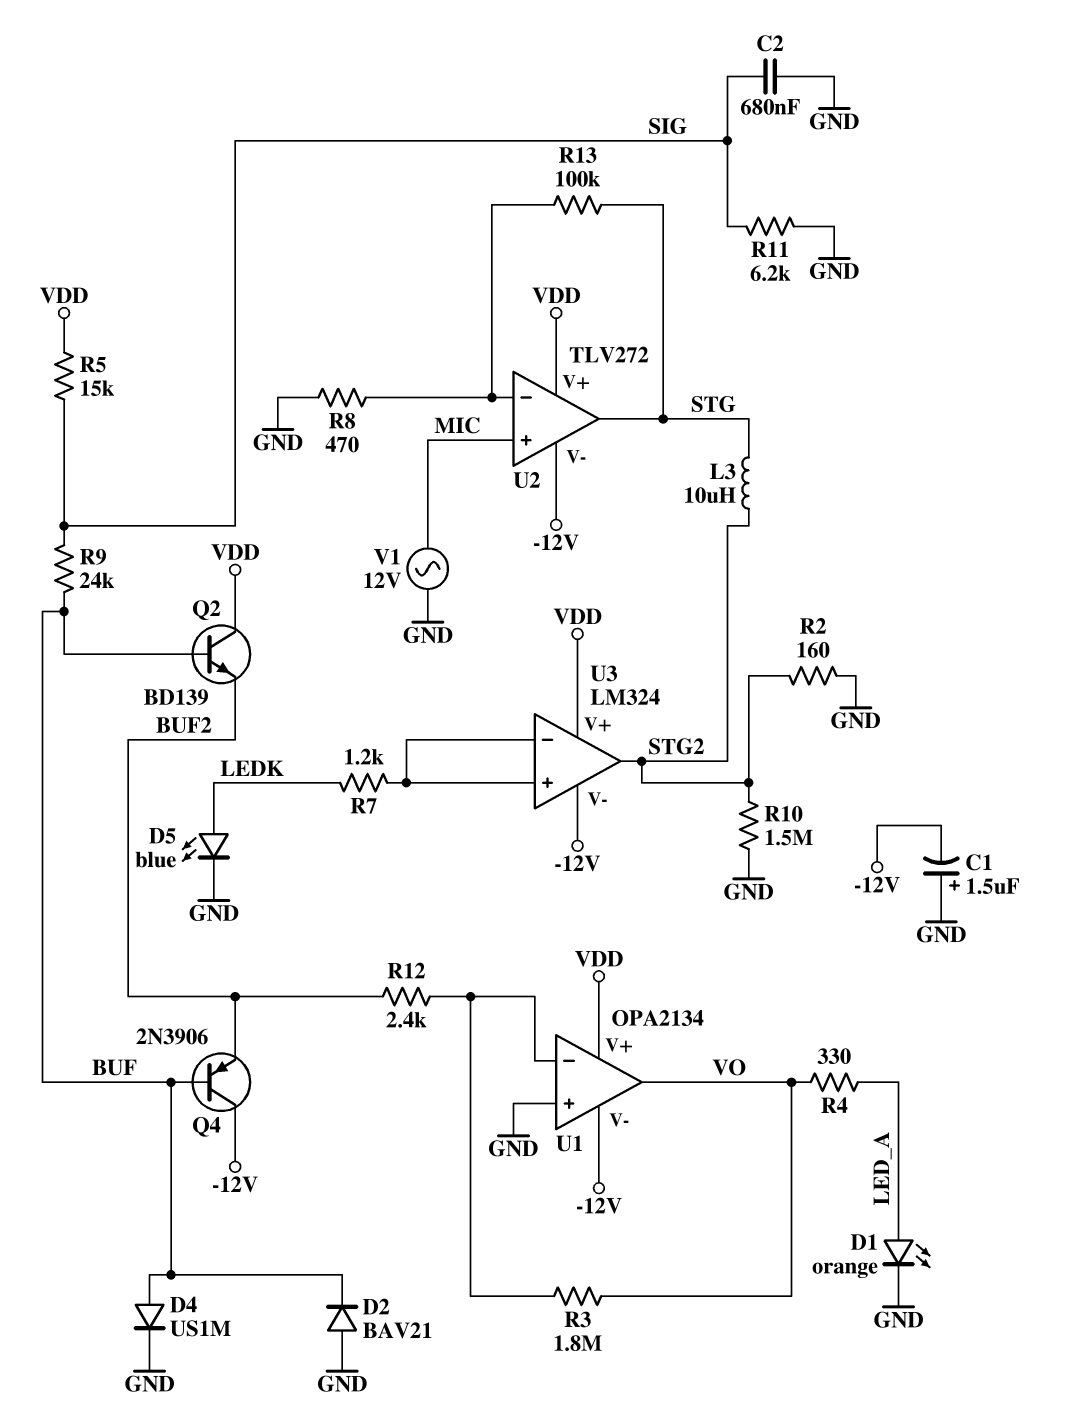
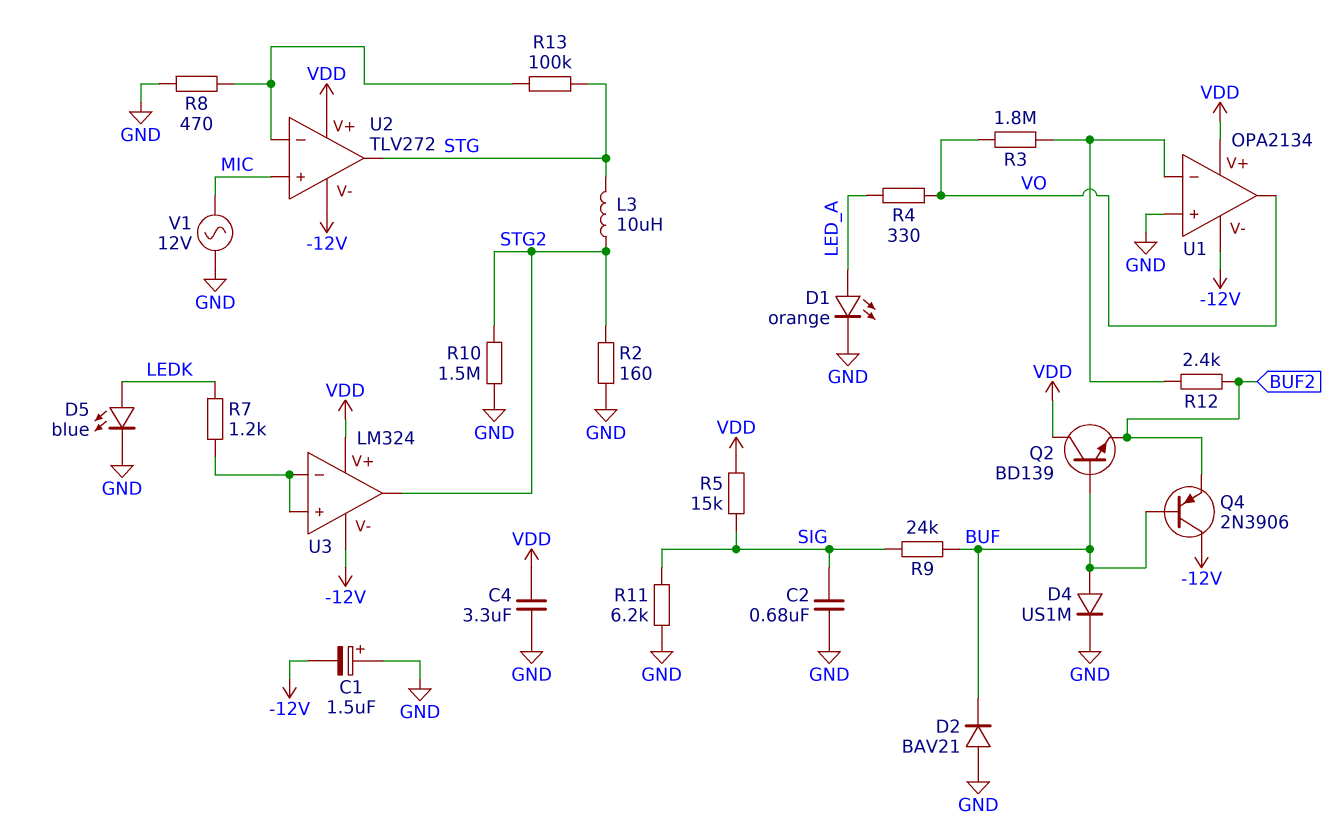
C4: none -> 3.3uF (GND, VDD)

